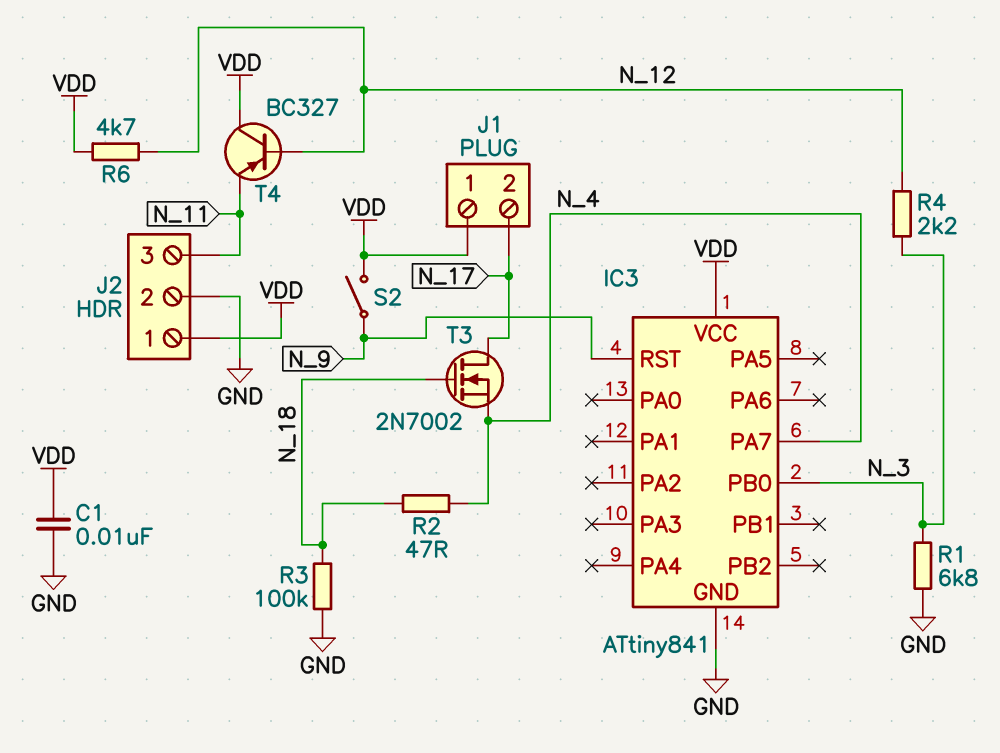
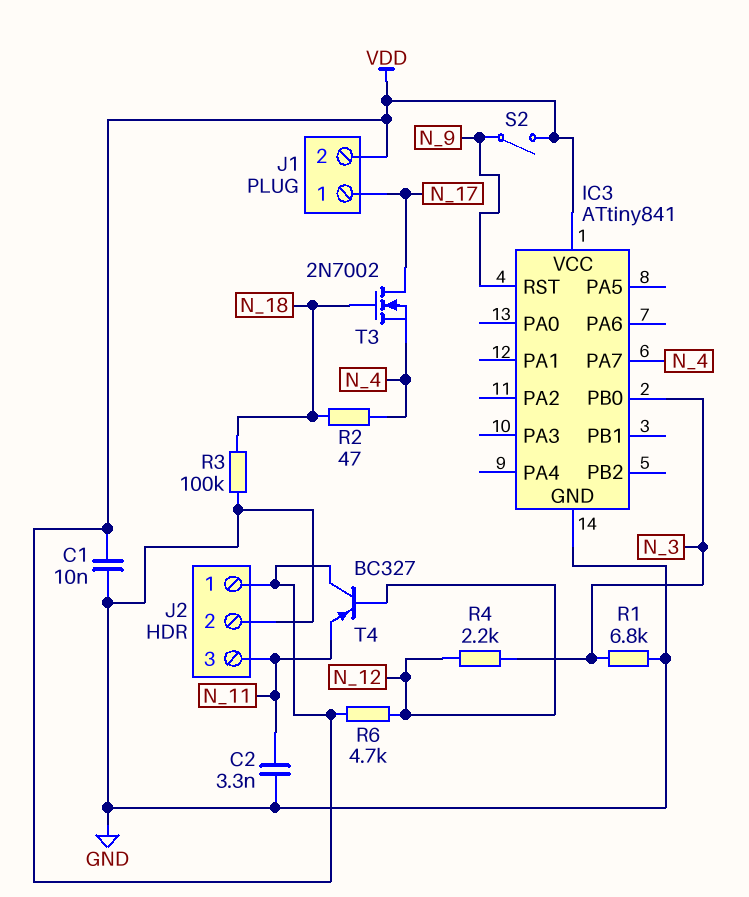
C2: none -> 3.3nF (GND, N_11)
J1 pin 1: VDD -> N_17
J1 pin 2: N_17 -> VDD

